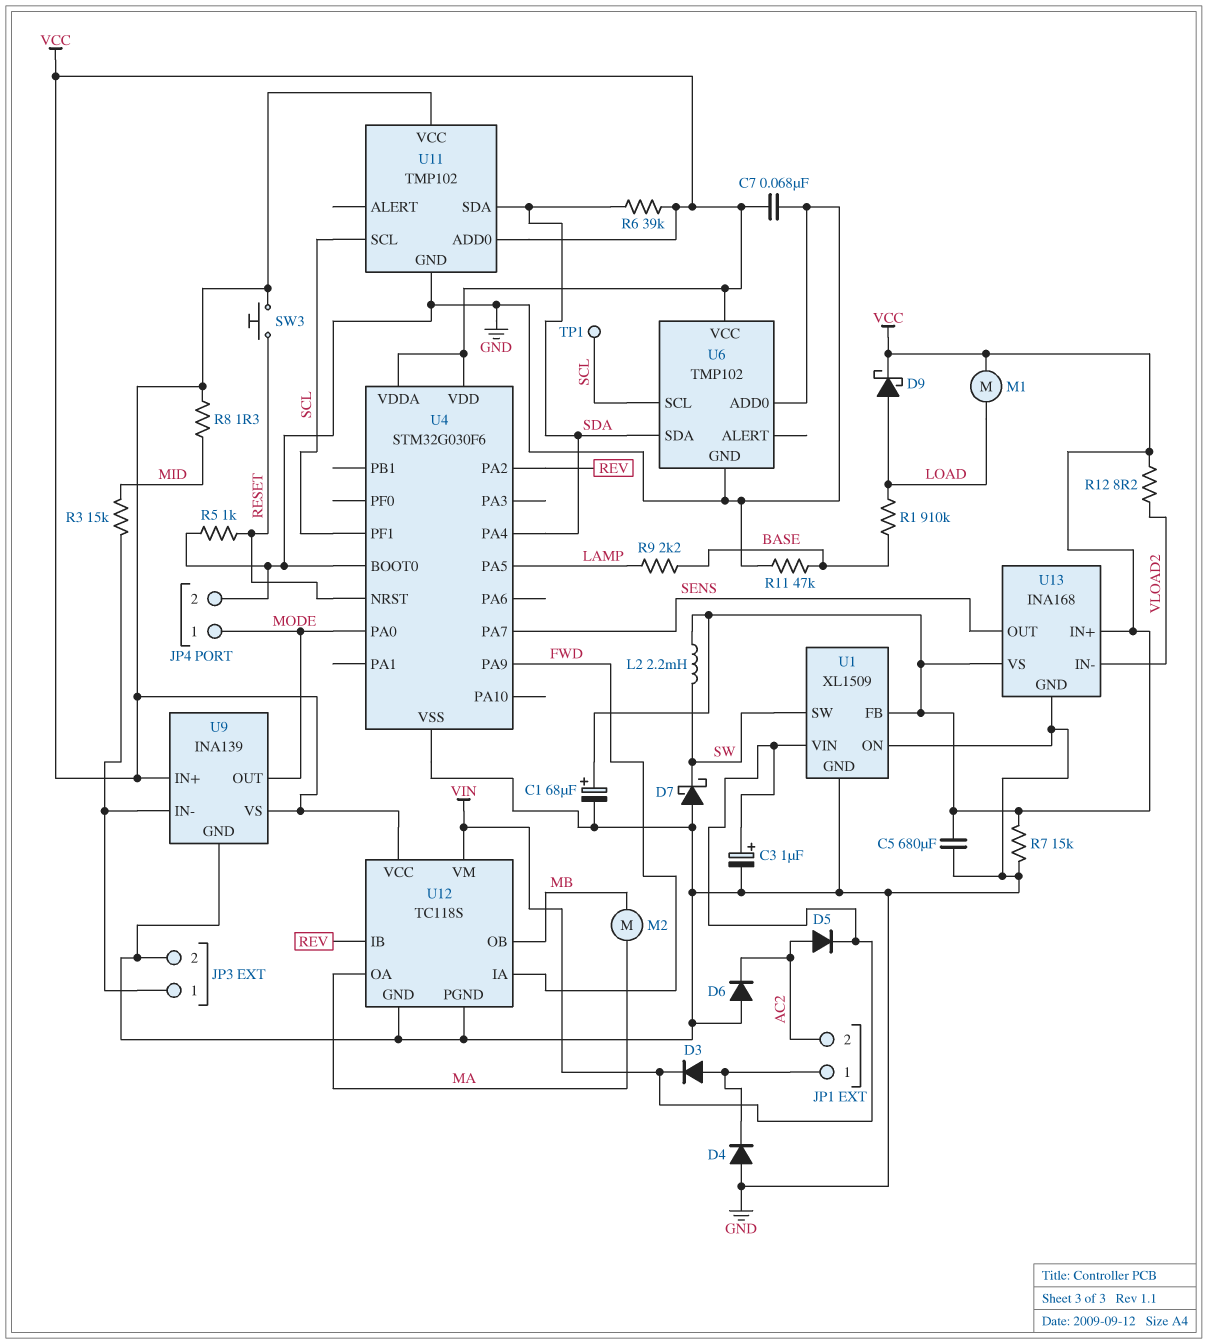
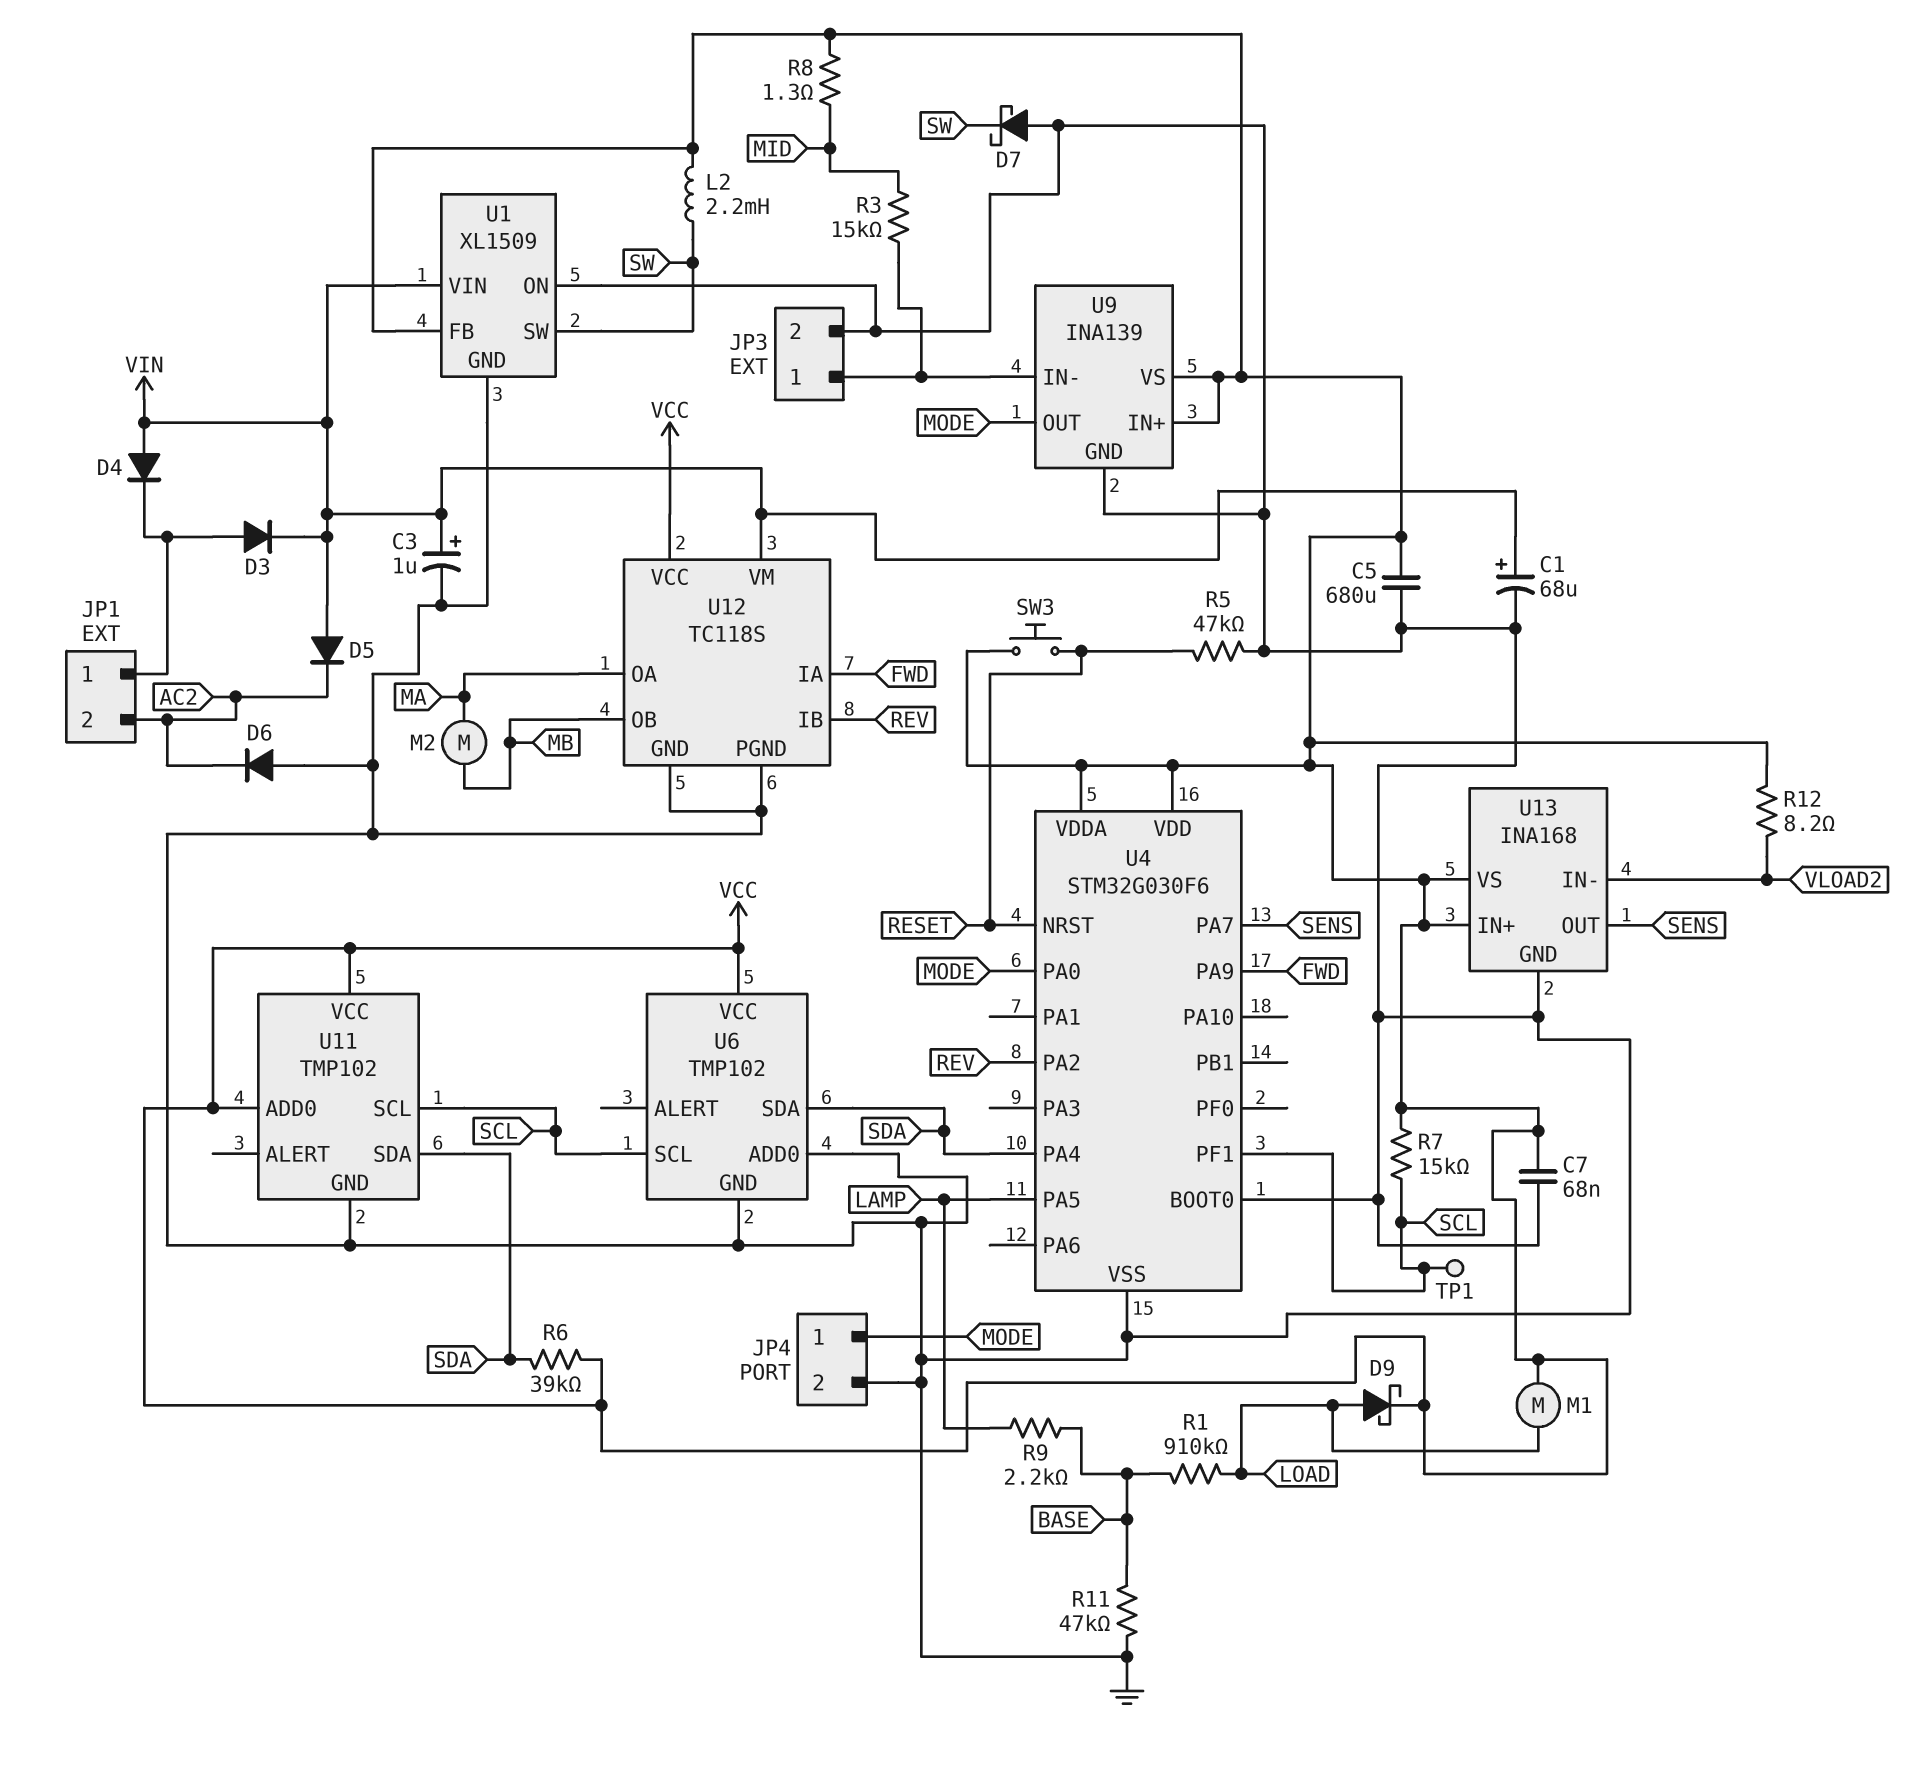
C1: 68uF (plus VCC, minus GND) -> 68uF (plus VIN, minus GND)
D4: diode (A GND, K JP1/1) -> diode (A VIN, K JP1/1)
D5: diode (A AC2, K VIN) -> diode (A VIN, K AC2)
R5: 1k (GND, RESET) -> 47k (GND, RESET)
R7: 15k (GND, VCC) -> 15k (SCL, VCC)

